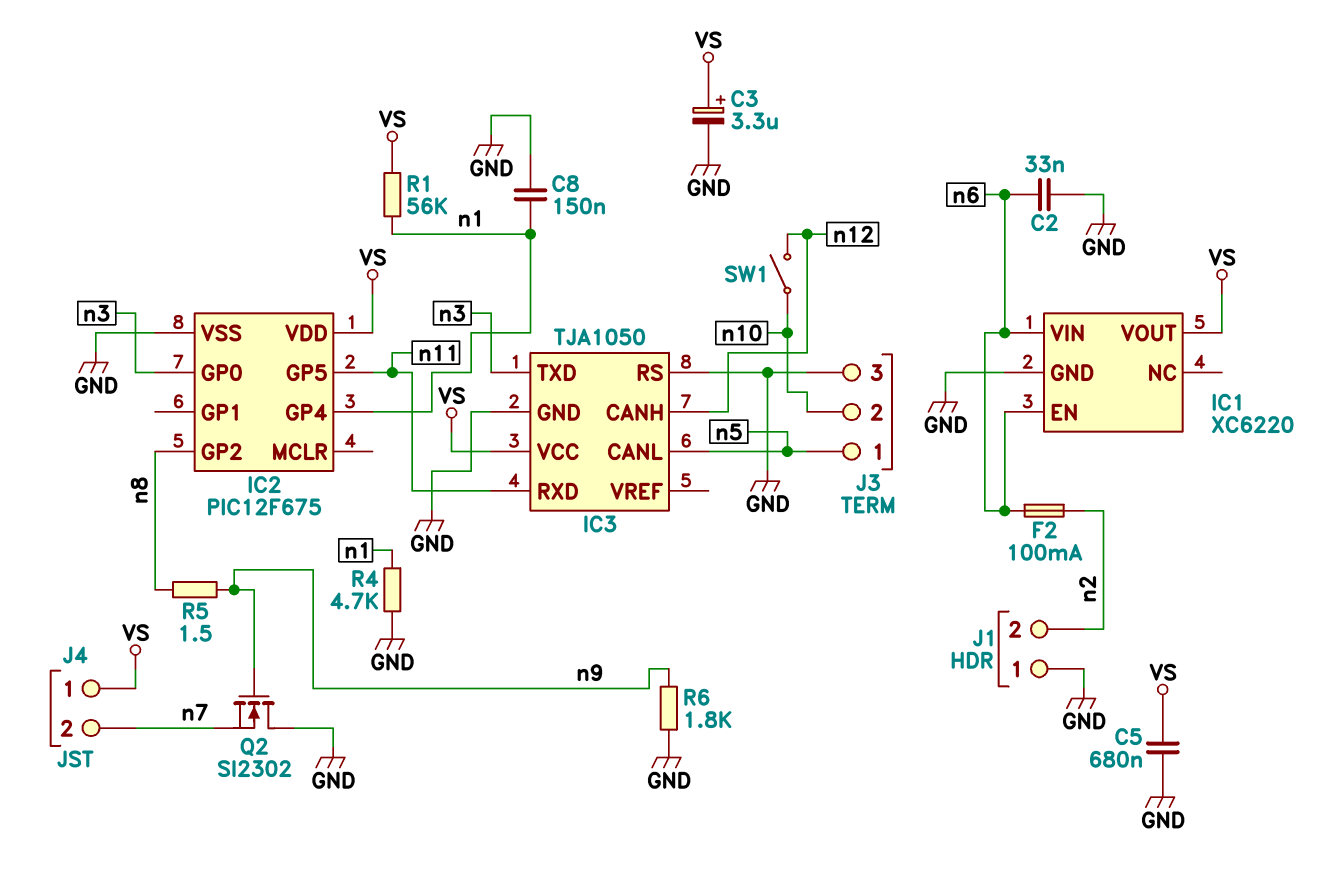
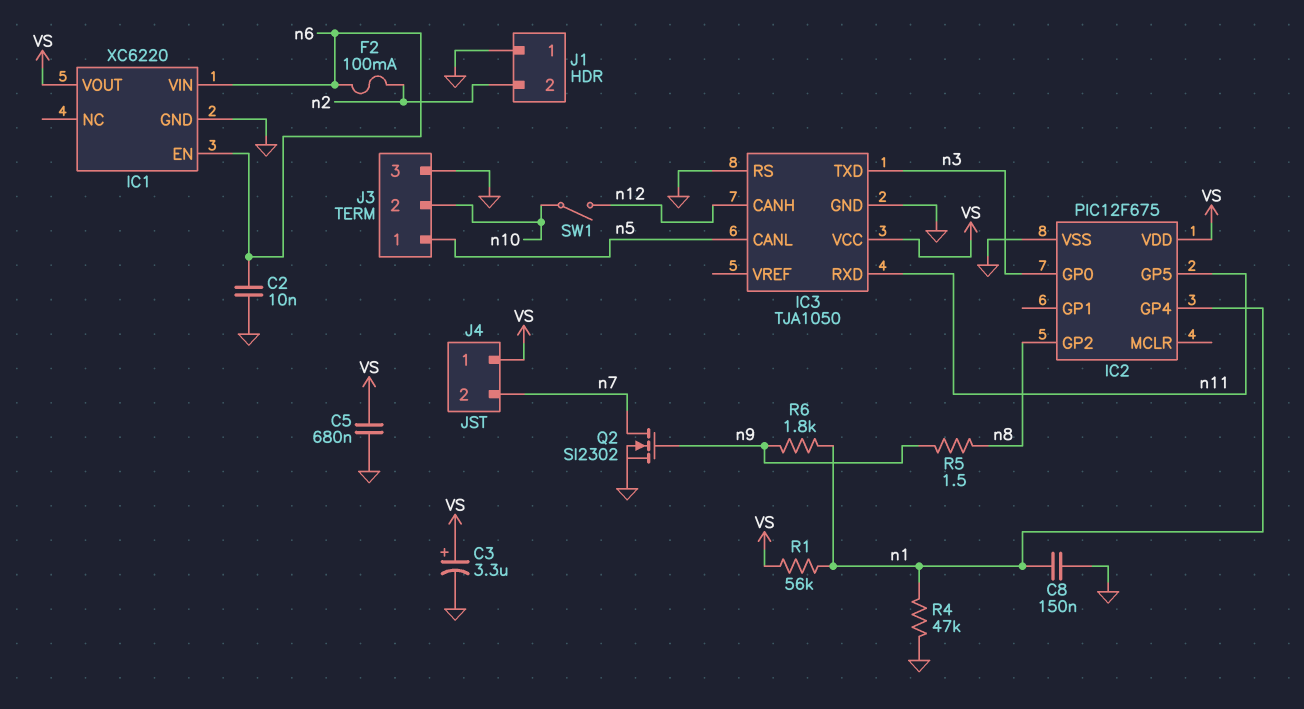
C2: 33nF (GND, n6) -> 10nF (GND, n6)
Q2: NMOS SI2302 (G n9, D GND, S n7) -> NMOS SI2302 (G n9, D n7, S GND)
R4: 4.7k (GND, n1) -> 47k (GND, n1)
R6: 1.8k (GND, n9) -> 1.8k (n1, n9)

